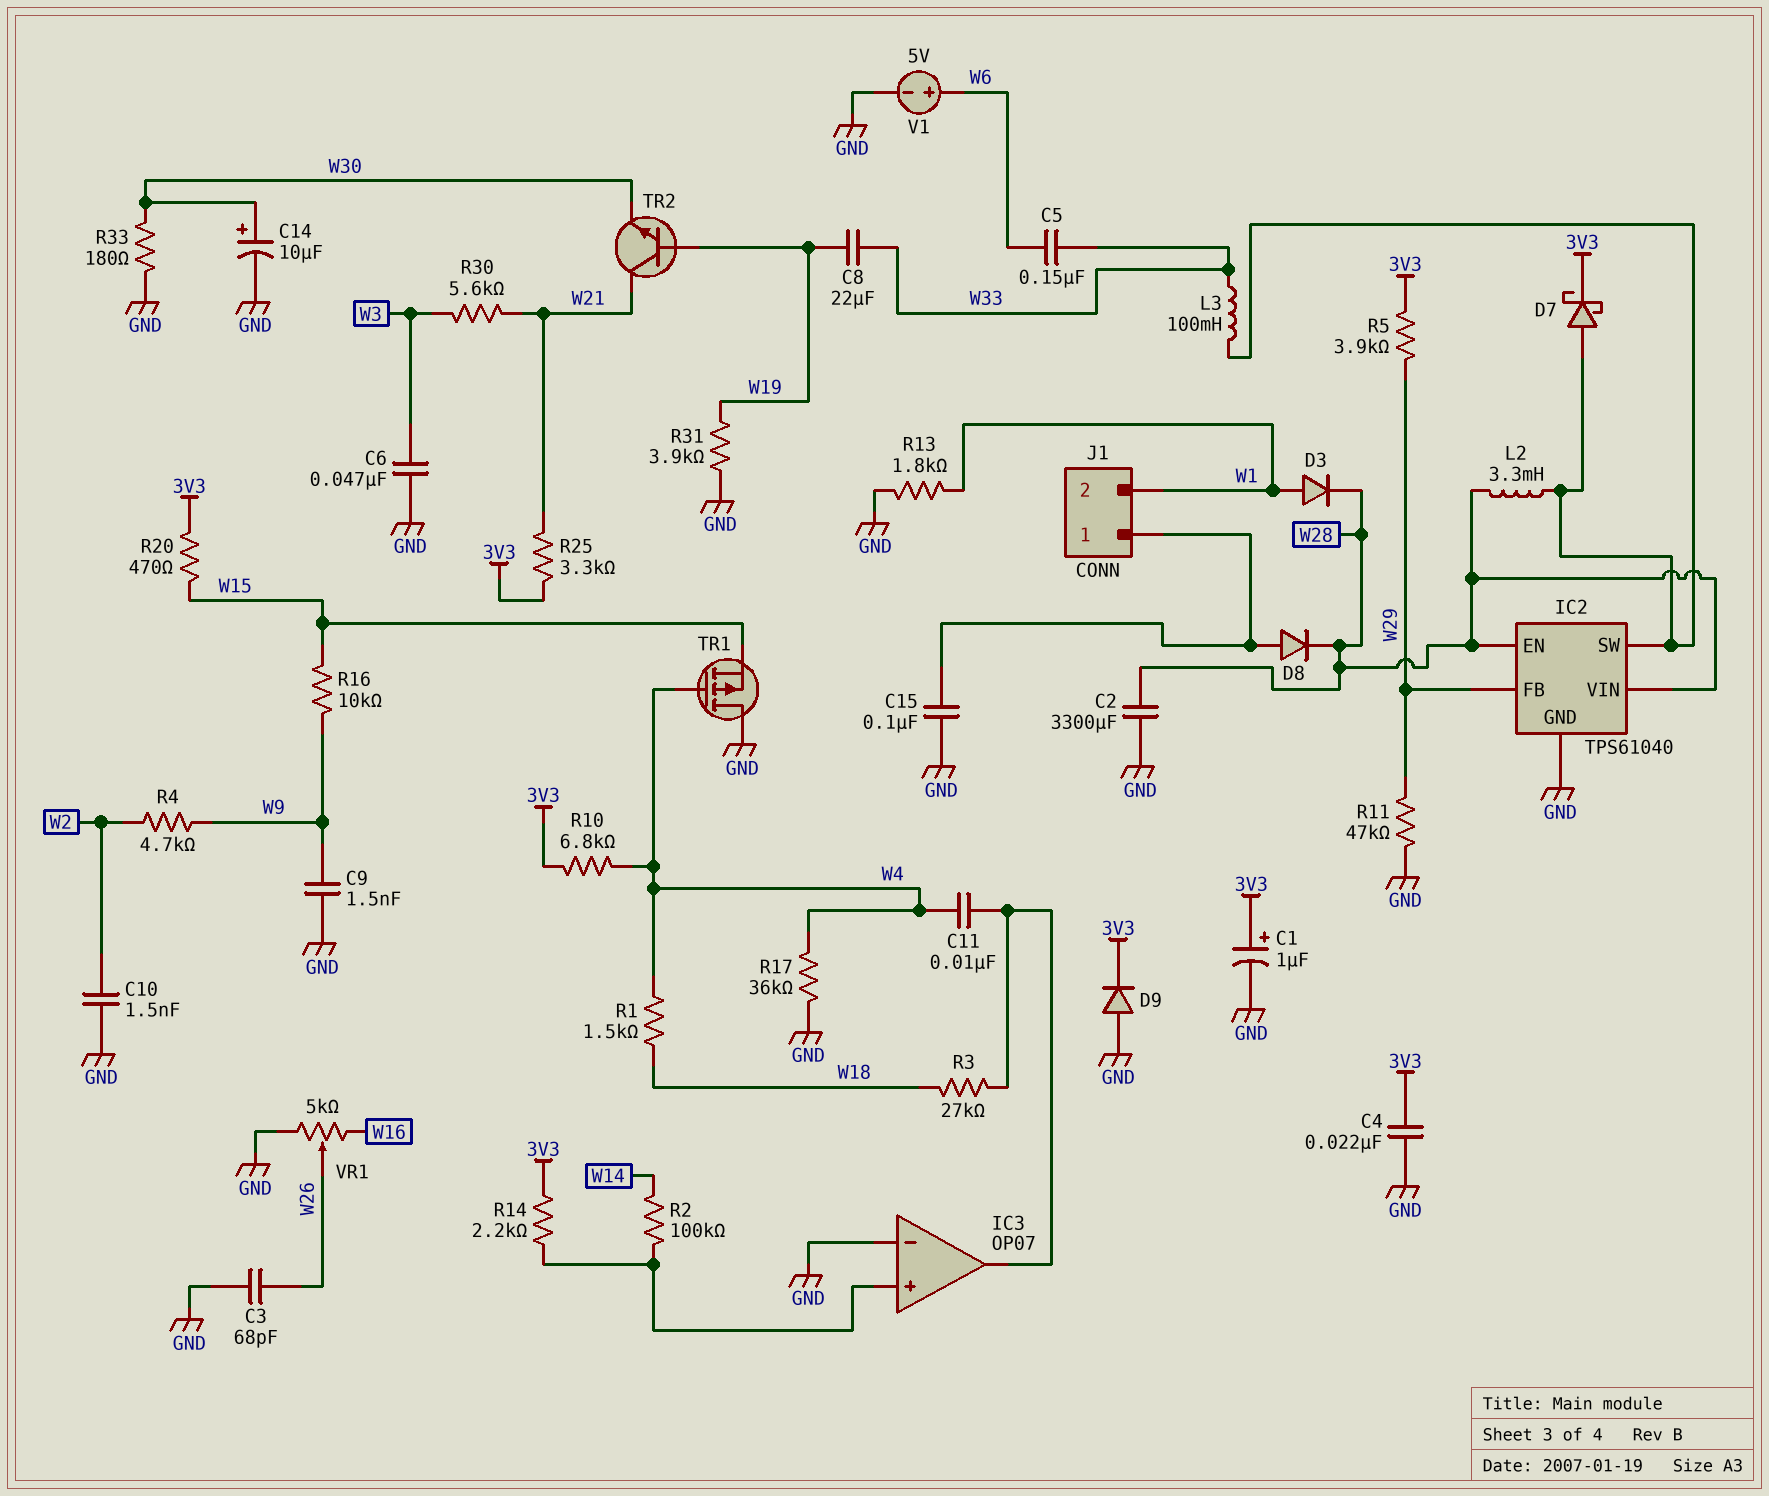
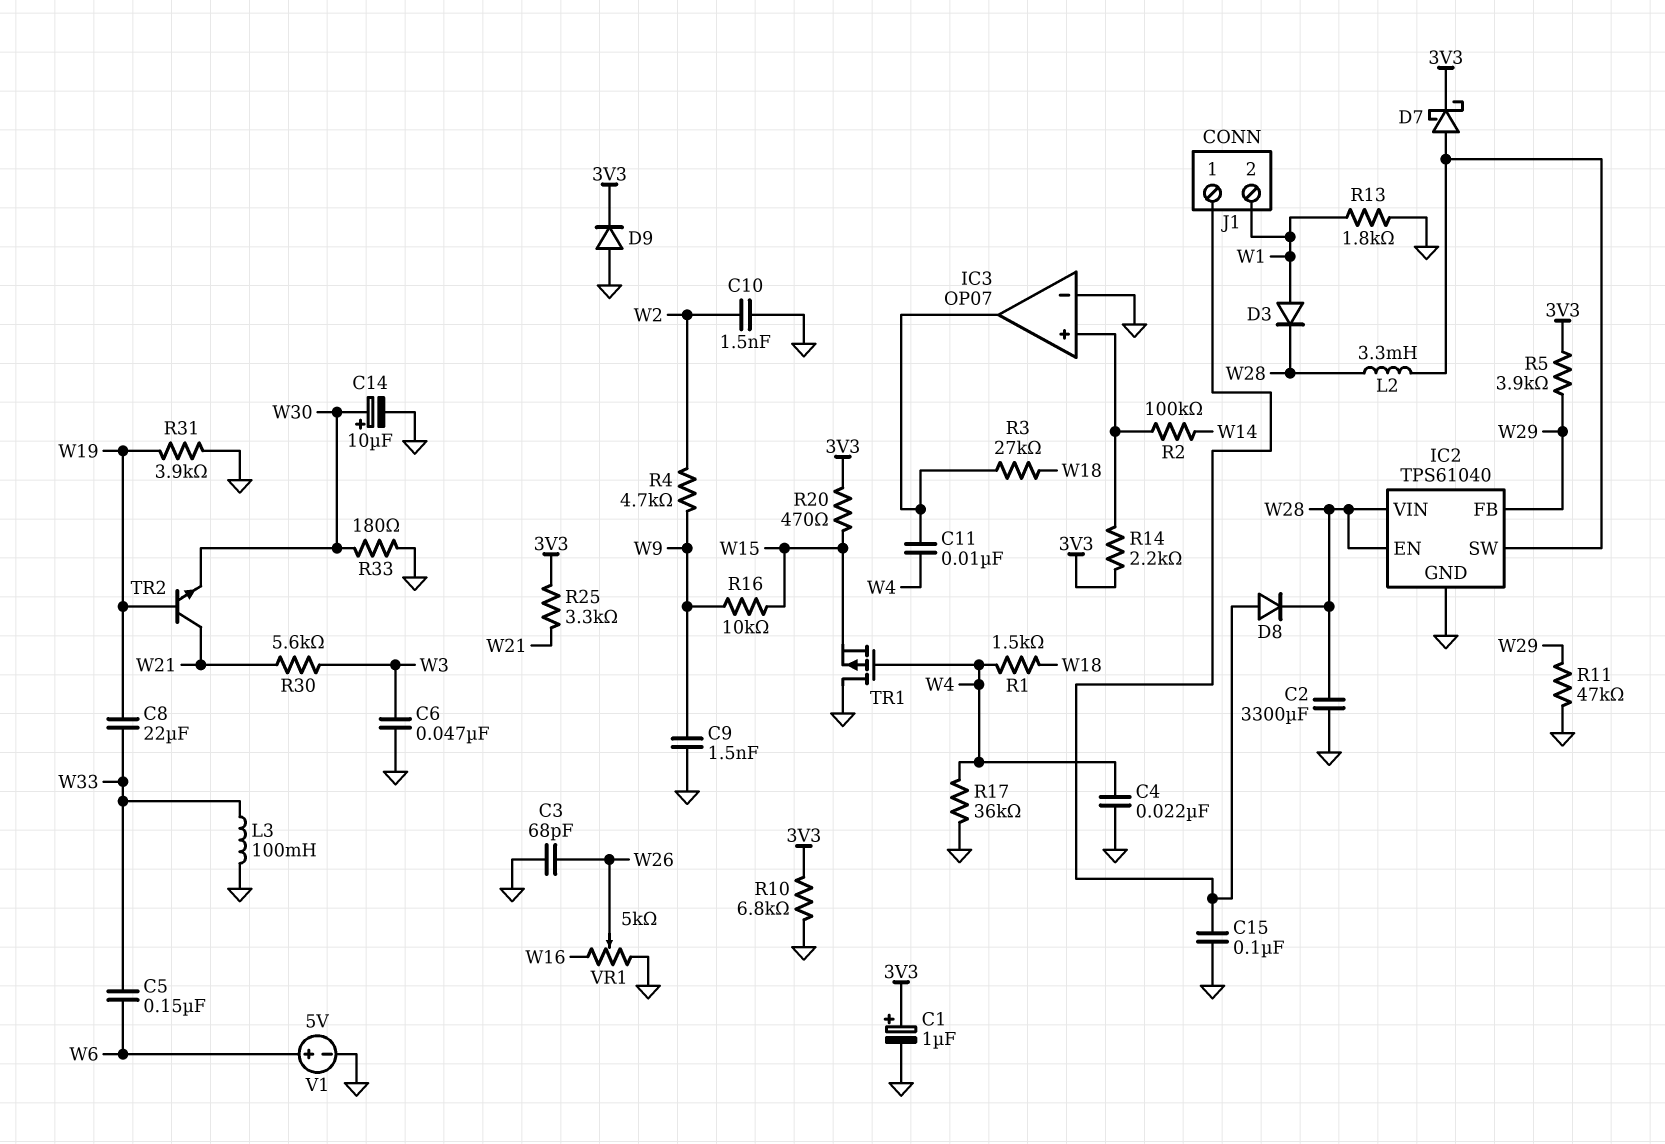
C4: 22nF (3V3, GND) -> 22nF (GND, W4)
L3: 100mH (IC2/SW, W33) -> 100mH (GND, W33)
R10: 6.8k (3V3, W4) -> 6.8k (3V3, GND)

